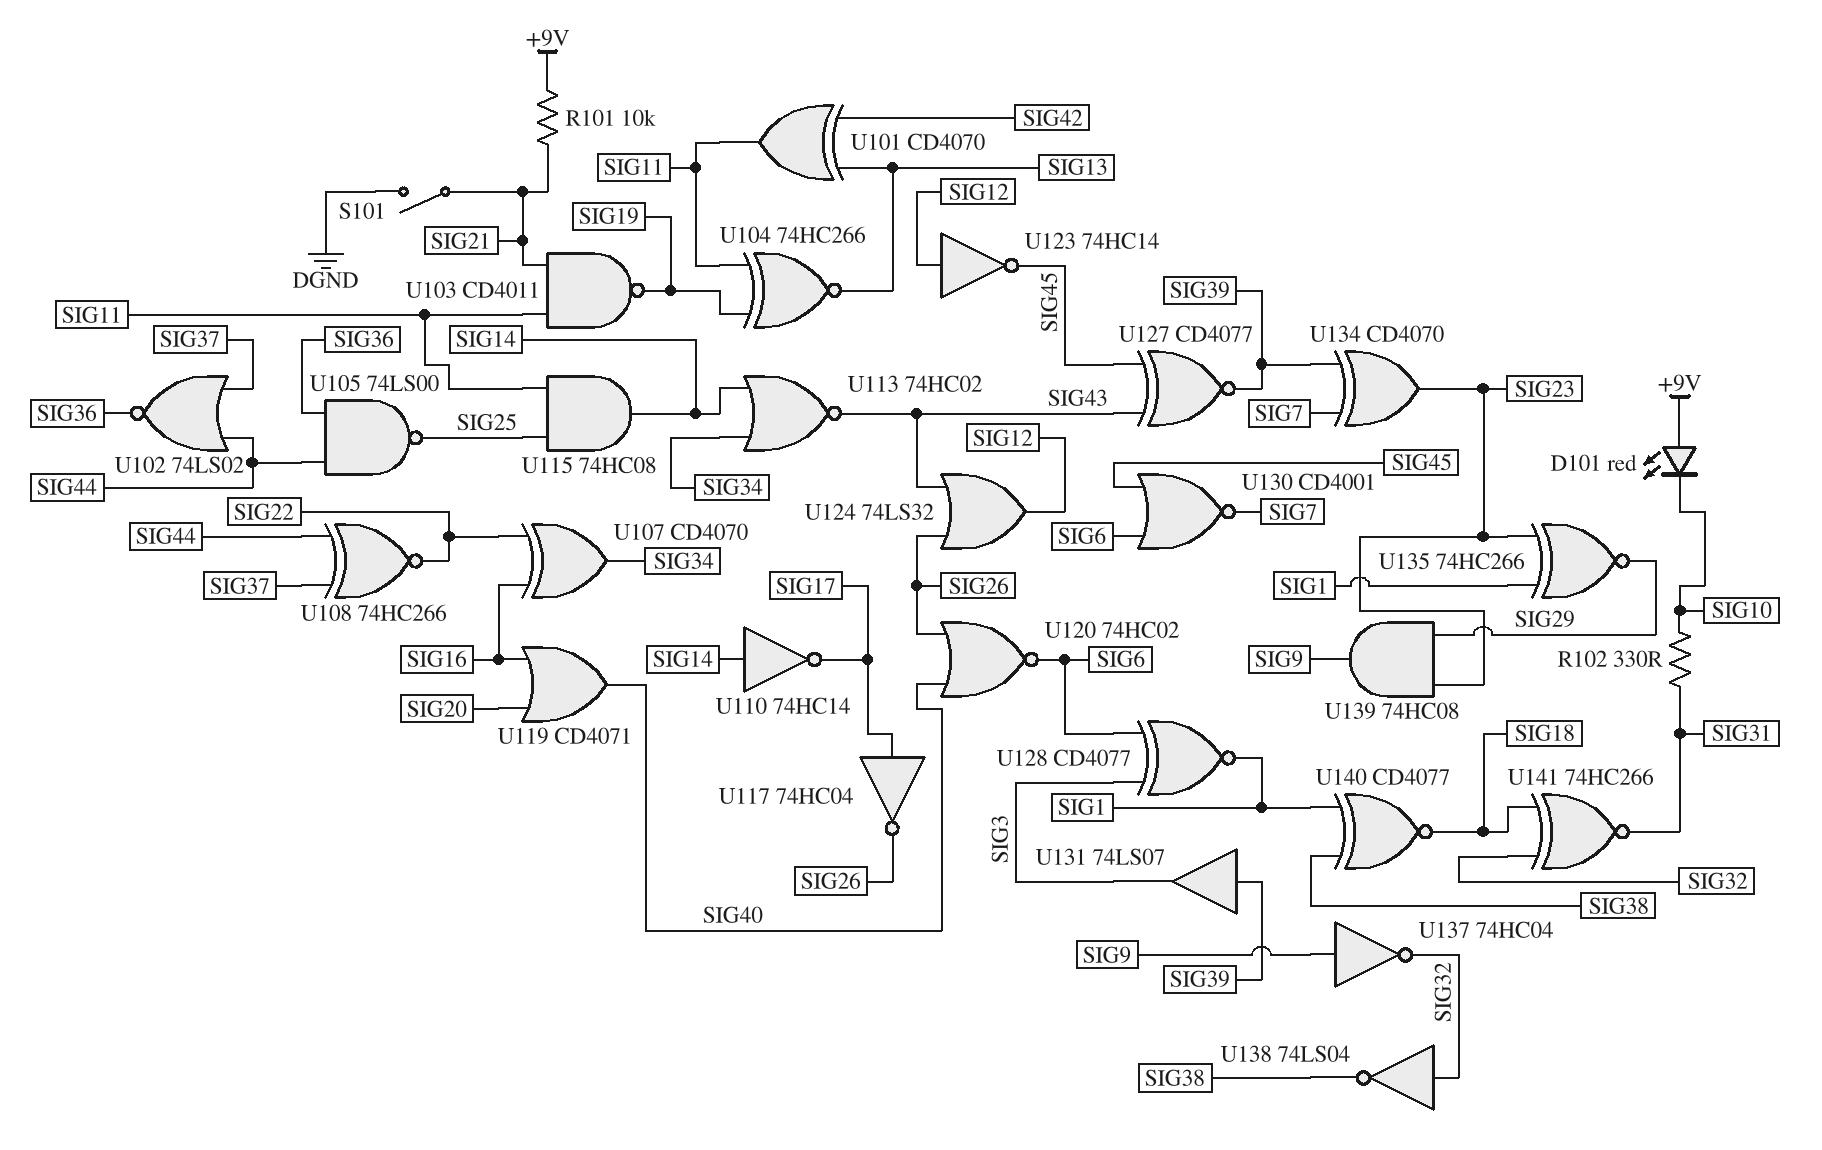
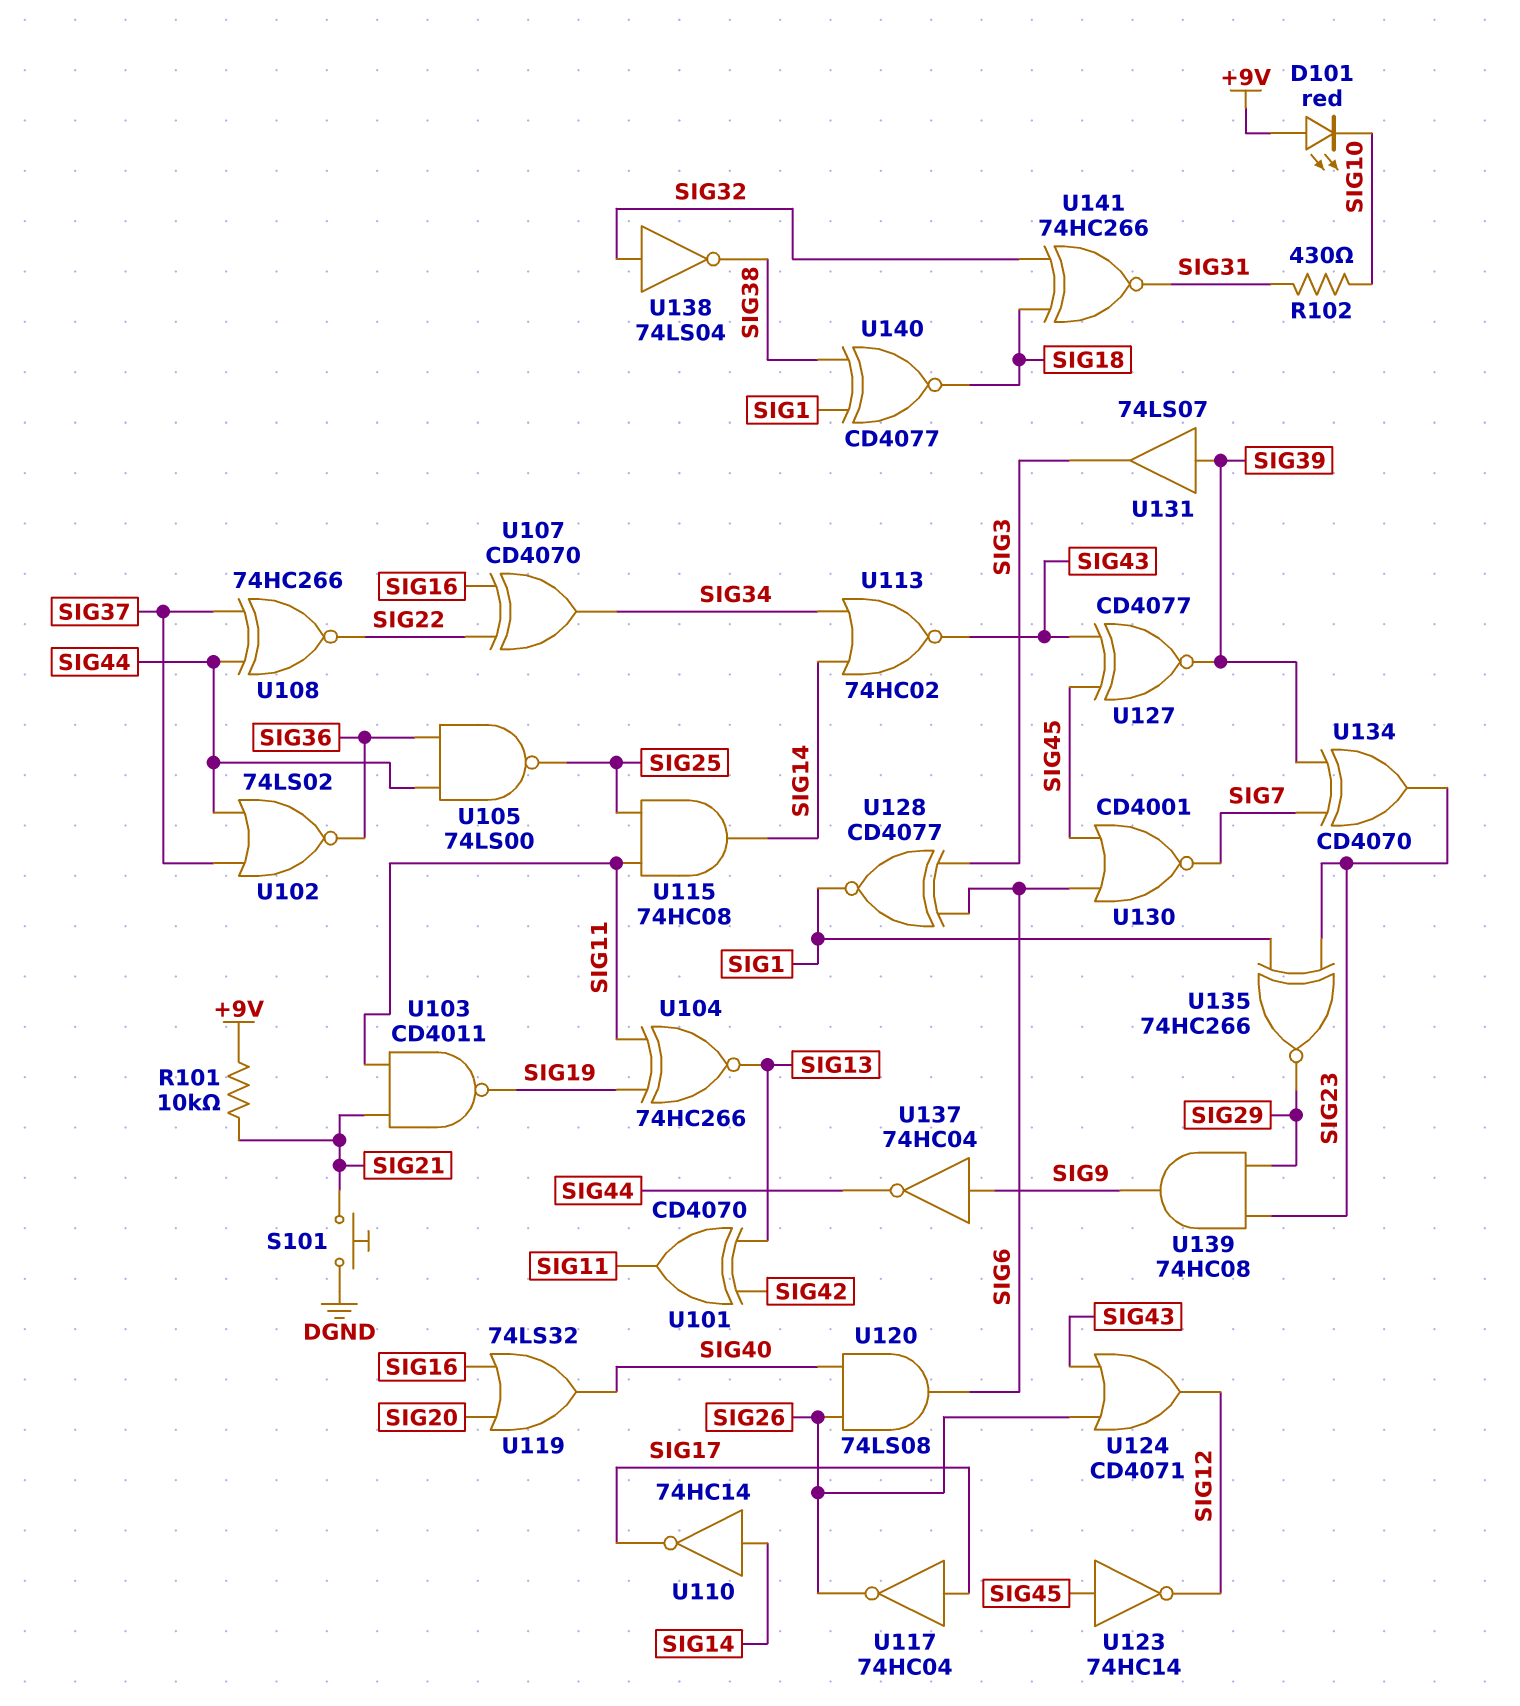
R102: 330 (SIG10, SIG31) -> 430 (SIG10, SIG31)
S101: switch (DGND, SIG21) -> button (DGND, SIG21)
U119: OR CD4071 (in SIG16, in SIG20, out SIG40) -> OR 74LS32 (in SIG16, in SIG20, out SIG40)
U120: NOR 74HC02 (in SIG26, in SIG40, out SIG6) -> AND 74LS08 (in SIG26, in SIG40, out SIG6)
U123: NOT 74HC14 (in SIG12, out SIG45) -> NOT 74HC14 (in SIG45, out SIG12)
U124: OR 74LS32 (in SIG26, in SIG43, out SIG12) -> OR CD4071 (in SIG26, in SIG43, out SIG12)
U137: NOT 74HC04 (in SIG9, out SIG32) -> NOT 74HC04 (in SIG9, out SIG44)

